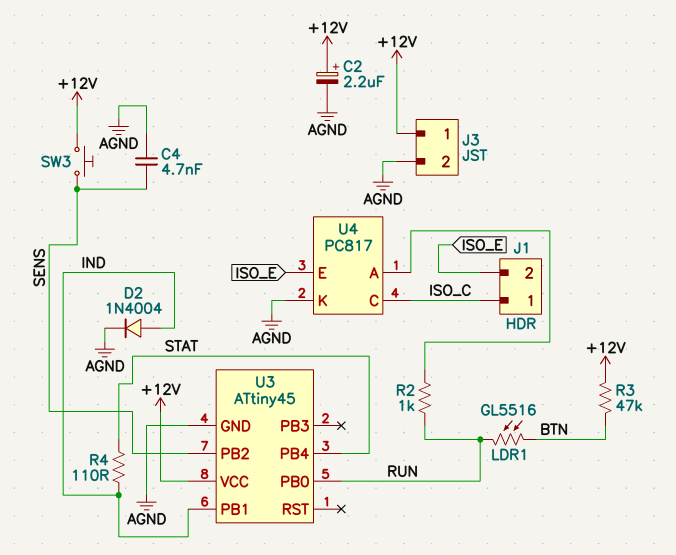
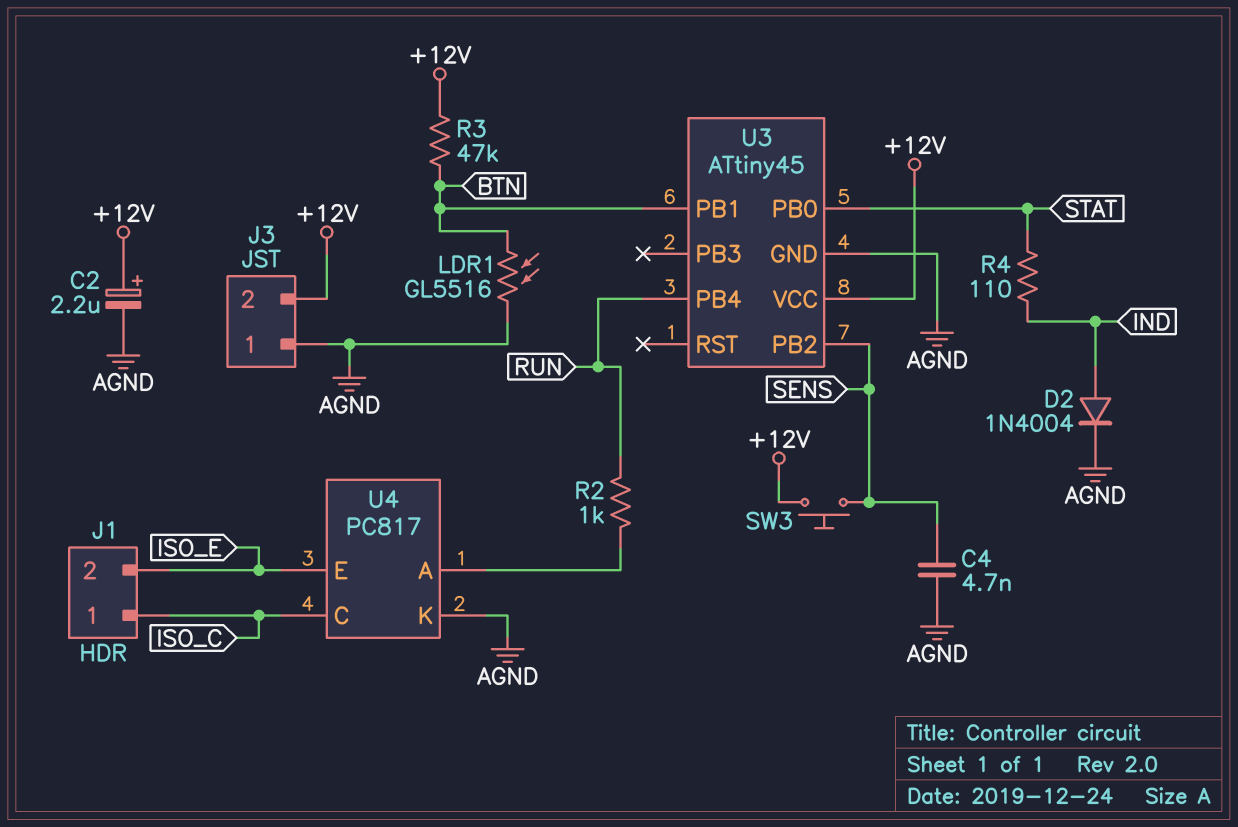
J3 pin 1: +12V -> AGND
J3 pin 2: AGND -> +12V
LDR1: GL5516 (BTN, RUN) -> GL5516 (AGND, BTN)
U3 pin PB0: RUN -> STAT
U3 pin PB1: IND -> BTN
U3 pin PB4: STAT -> RUN

